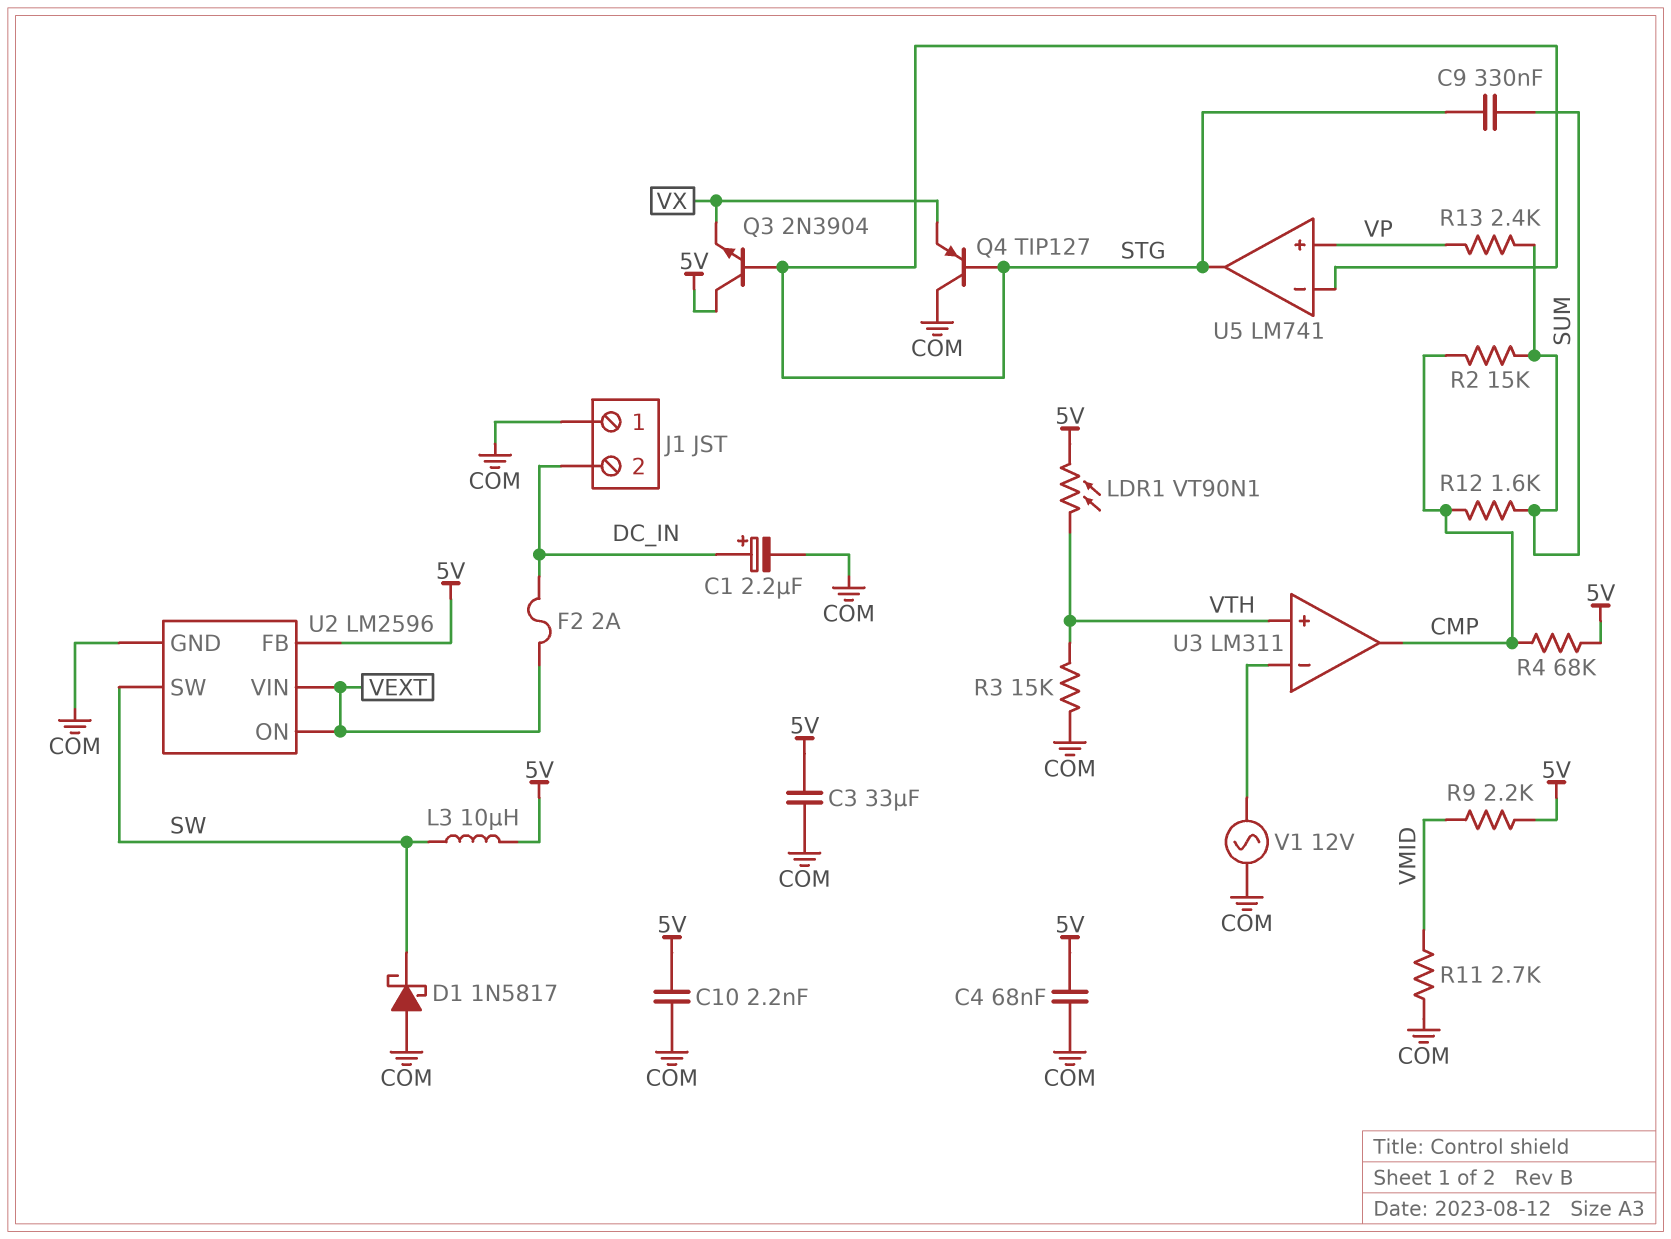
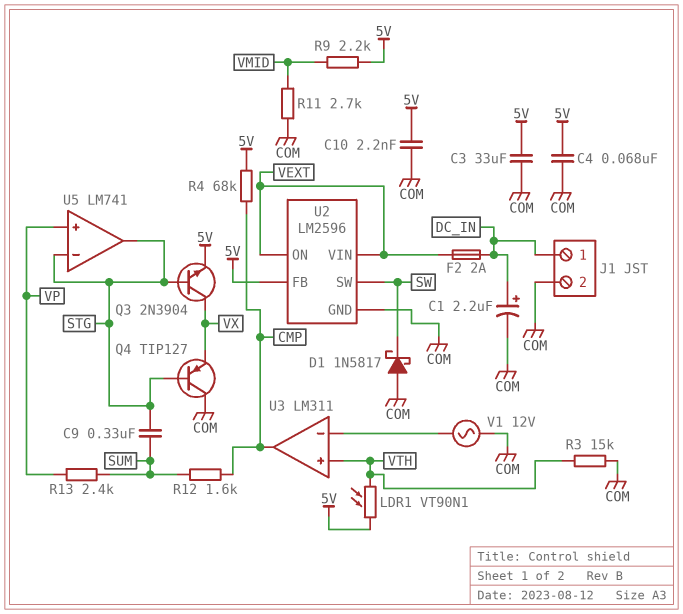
J1 pin 1: COM -> DC_IN
J1 pin 2: DC_IN -> COM
L3: 10uH (5V, SW) -> none
Q3: NPN 2N3904 (B STG, C 5V, E VX) -> NPN 2N3904 (B STG, C VX, E 5V)
R2: 15k (CMP, SUM) -> none

